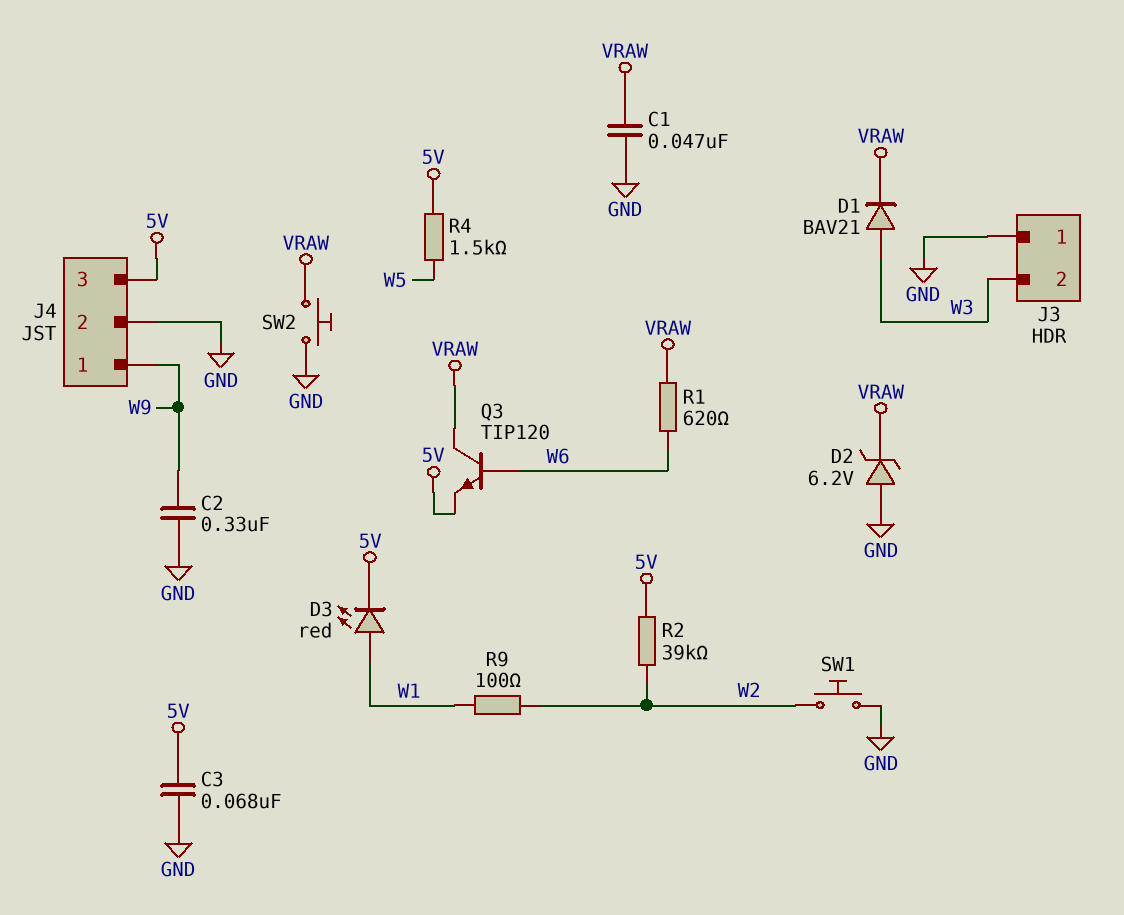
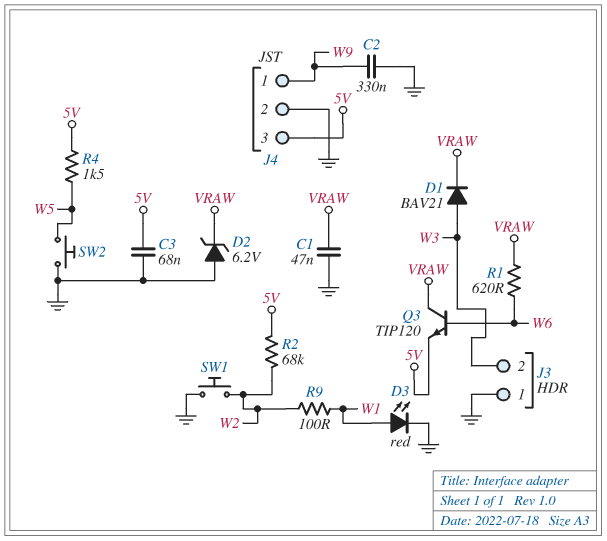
D3: LED red (A W1, K 5V) -> LED red (A W1, K GND)
R2: 39k (5V, W2) -> 68k (5V, W2)
SW2: button (GND, VRAW) -> button (GND, W5)

